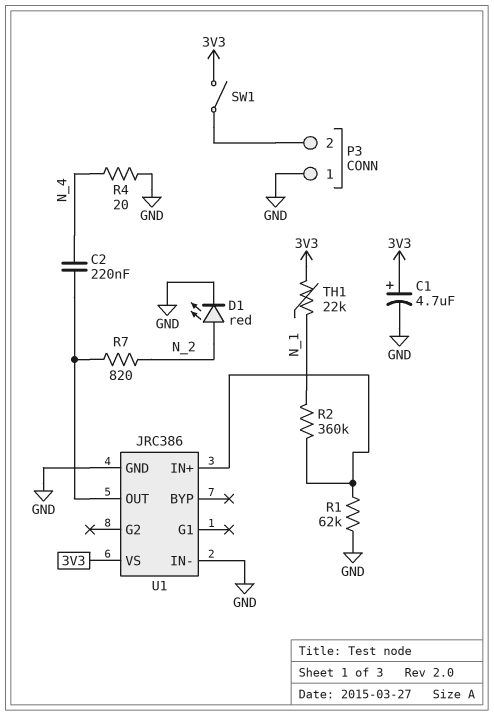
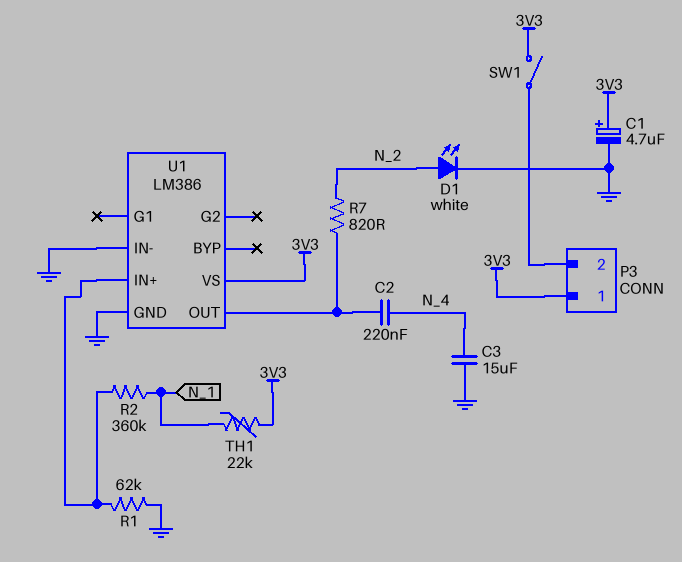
C3: none -> 15uF (GND, N_4)
D1: LED red (A N_2, K GND) -> LED white (A N_2, K GND)
P3 pin 1: GND -> 3V3
R4: 20 (GND, N_4) -> none
U1: JRC386 -> LM386

